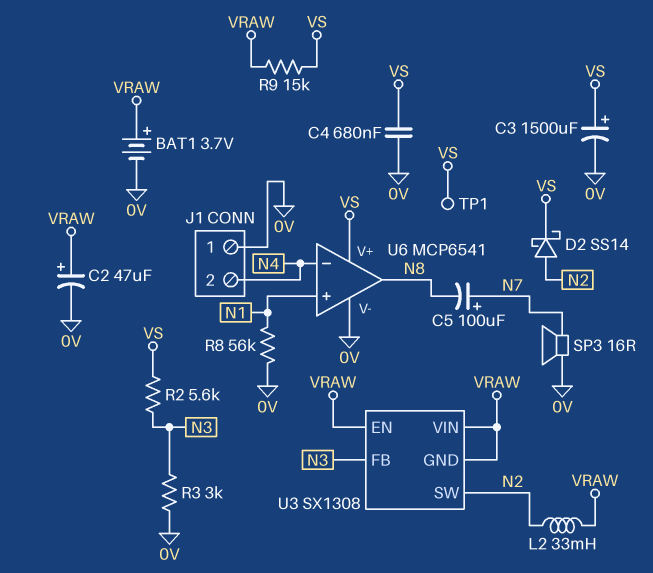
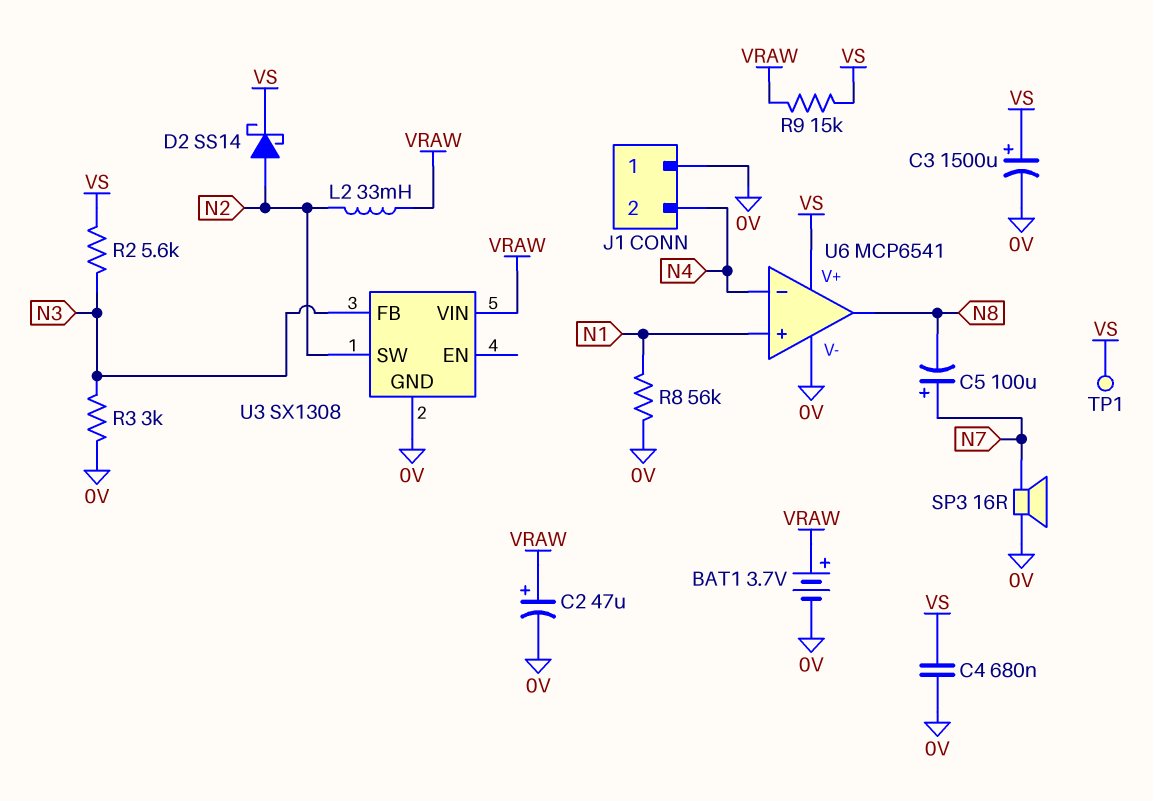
U3 pin EN: VRAW -> none
U3 pin GND: VRAW -> 0V

